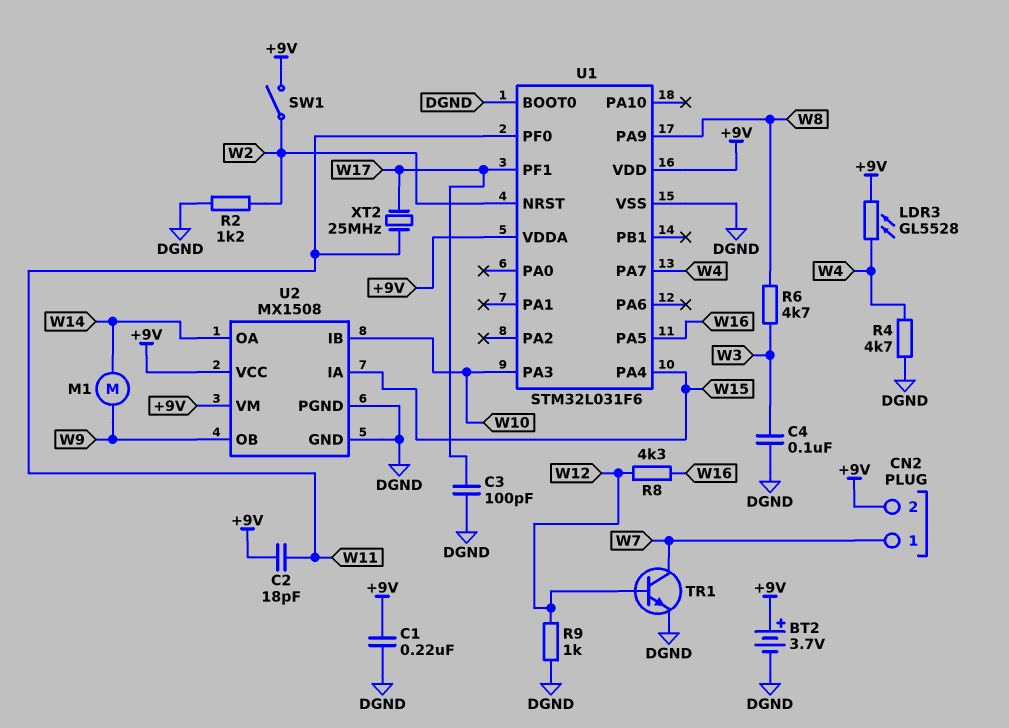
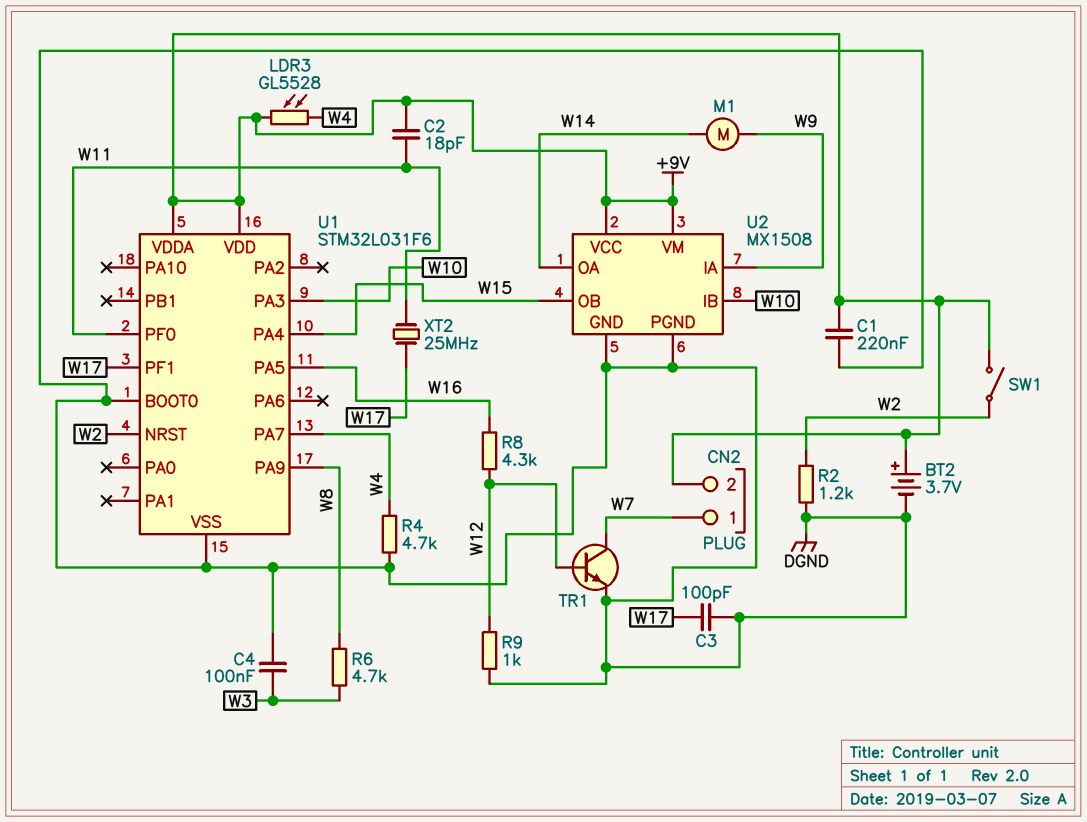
U2 pin IA: W15 -> W9
U2 pin OB: W9 -> W15

